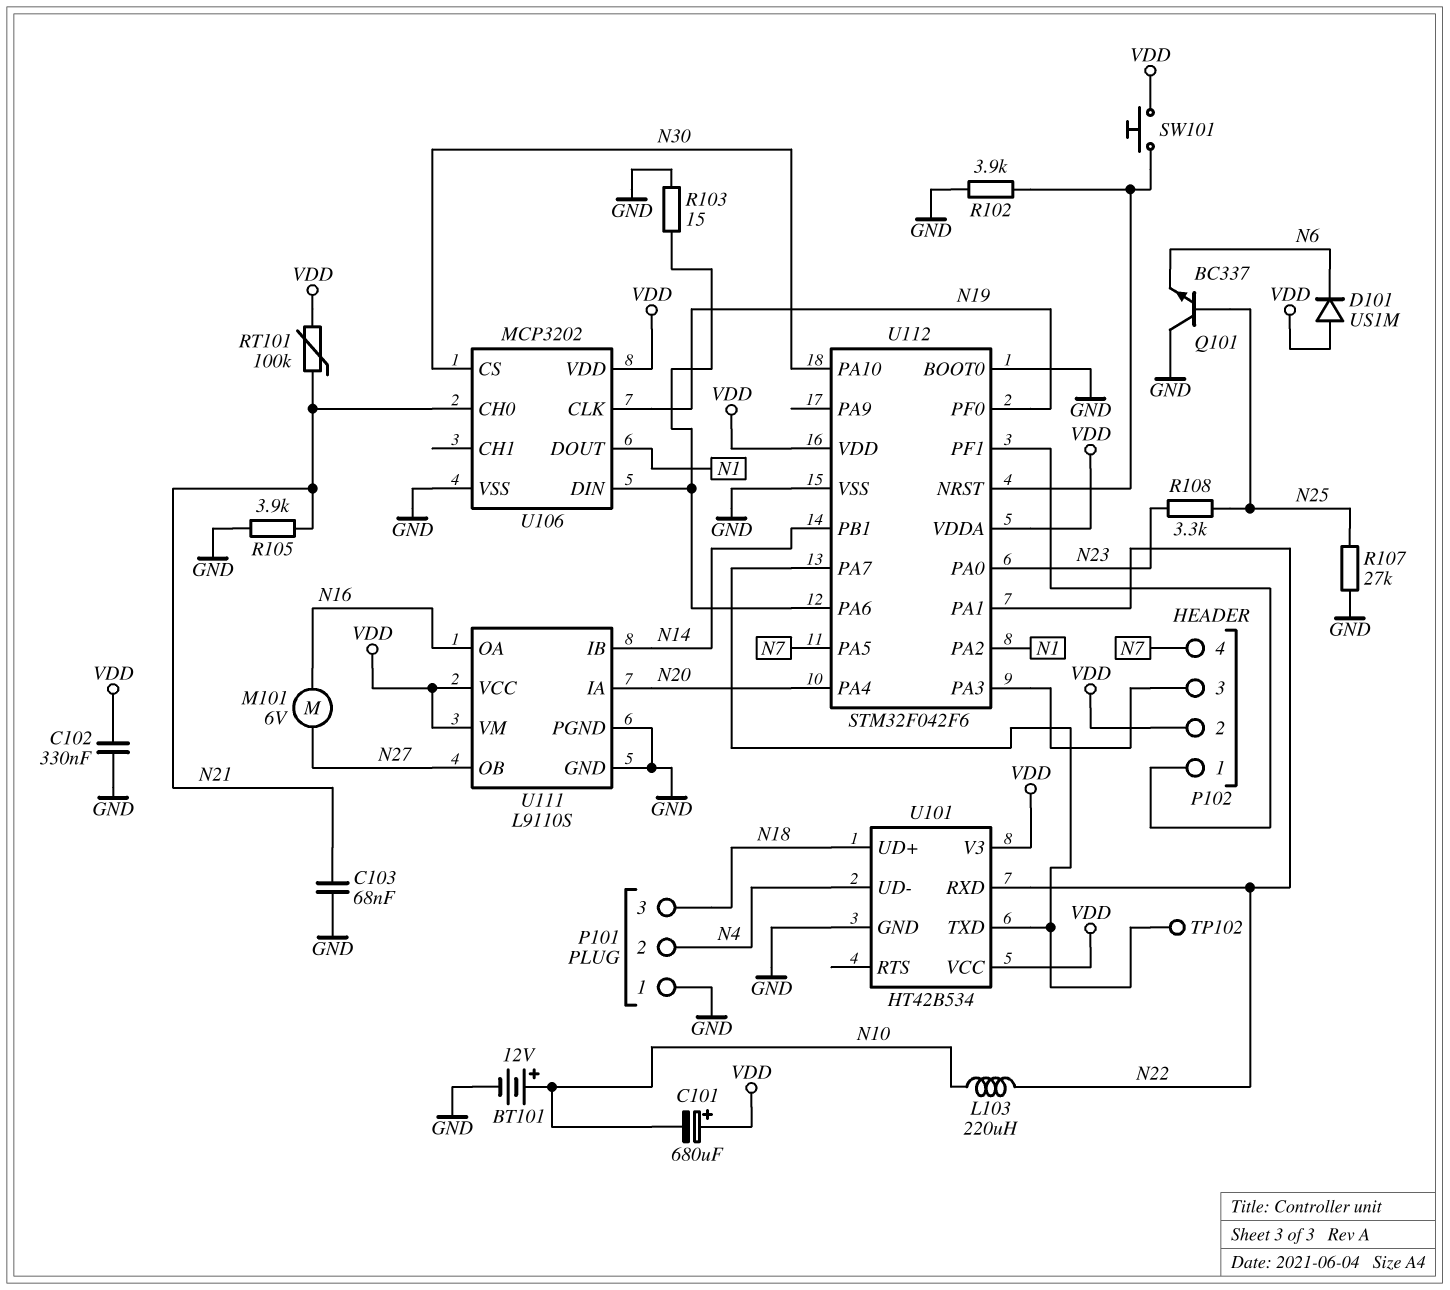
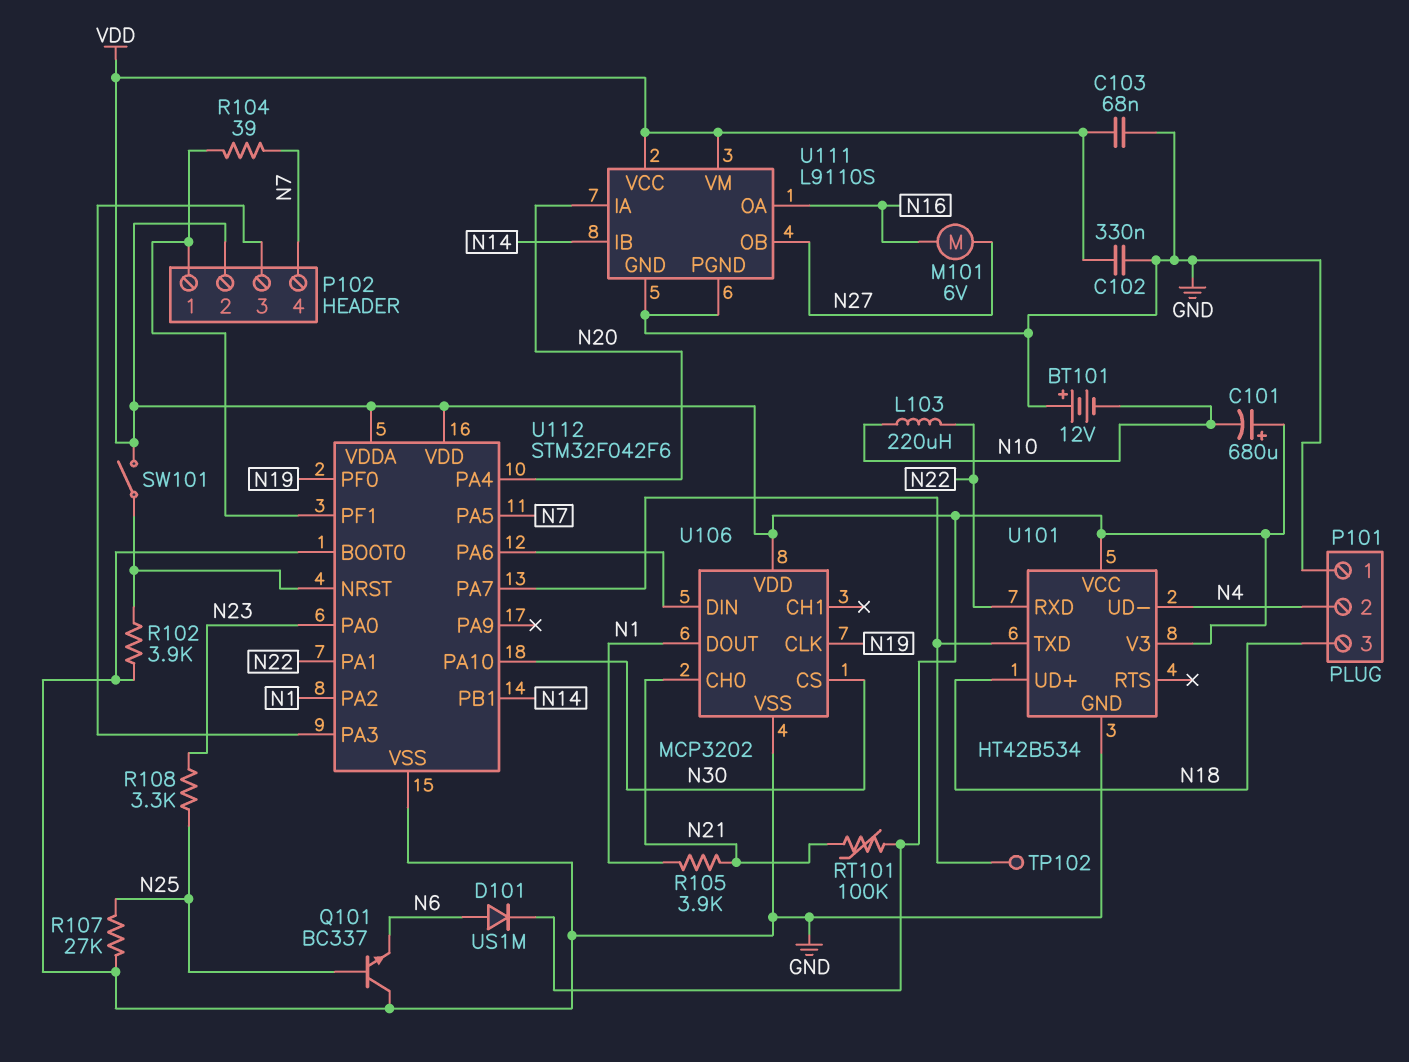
BT101: 12V (plus N10, minus GND) -> 12V (plus GND, minus N10)
C103: 68nF (GND, N21) -> 68nF (GND, VDD)
D101: diode US1M (A VDD, K N6) -> diode US1M (A N6, K VDD)
R103: 15 (GND, U106/DIN) -> none
R104: none -> 39 (N7, P102/1)
R105: 3.9k (GND, N21) -> 3.9k (N1, N21)
SW101: button (U112/NRST, VDD) -> switch (U112/NRST, VDD)

